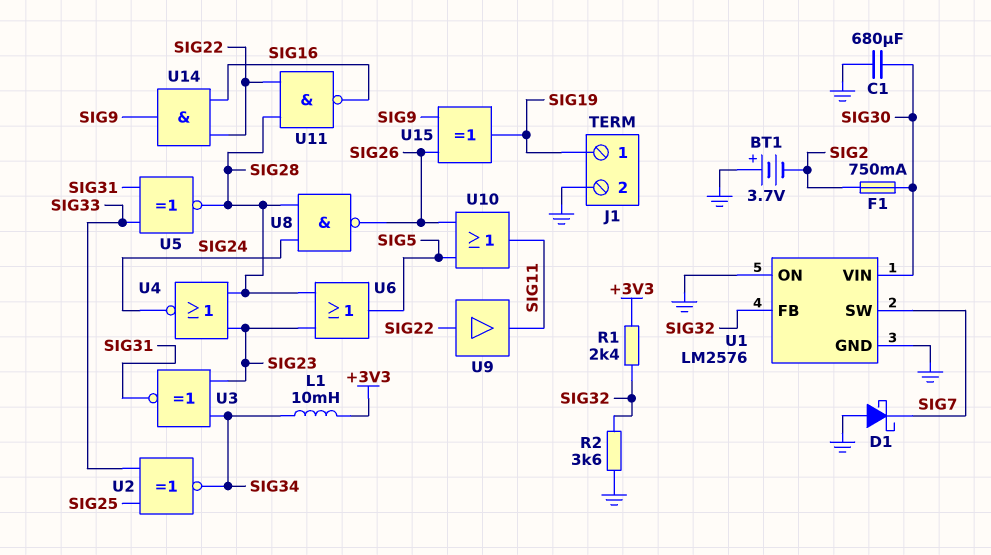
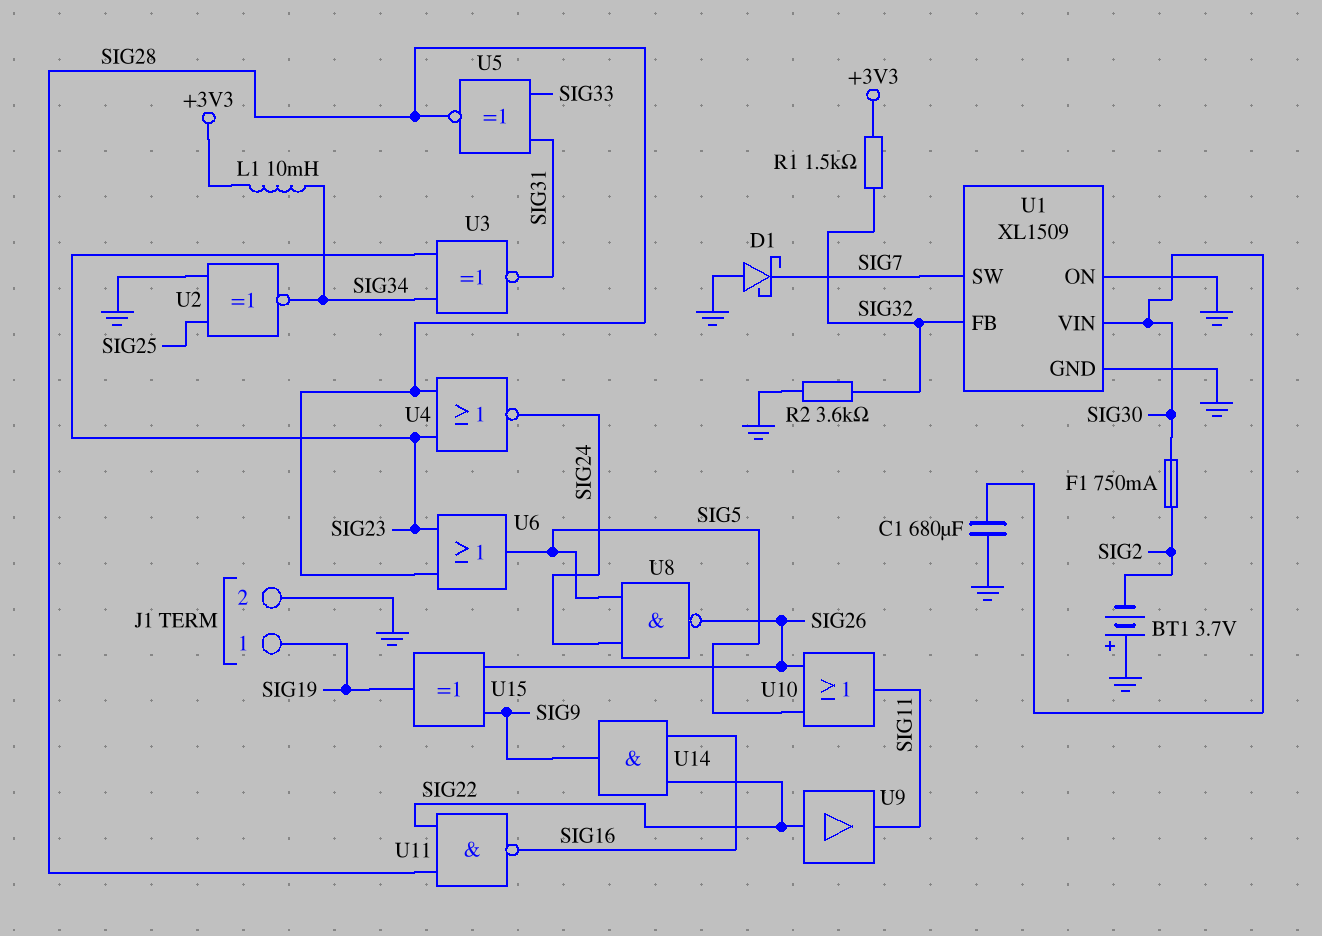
R1: 2.4k (+3V3, SIG32) -> 1.5k (+3V3, SIG32)
U1: LM2576 -> XL1509
U2: XNOR (in SIG25, in SIG33, out SIG34) -> XNOR (in GND, in SIG25, out SIG34)
U8: NAND (in SIG24, in SIG28, out SIG26) -> NAND (in SIG5, in SIG24, out SIG26)

